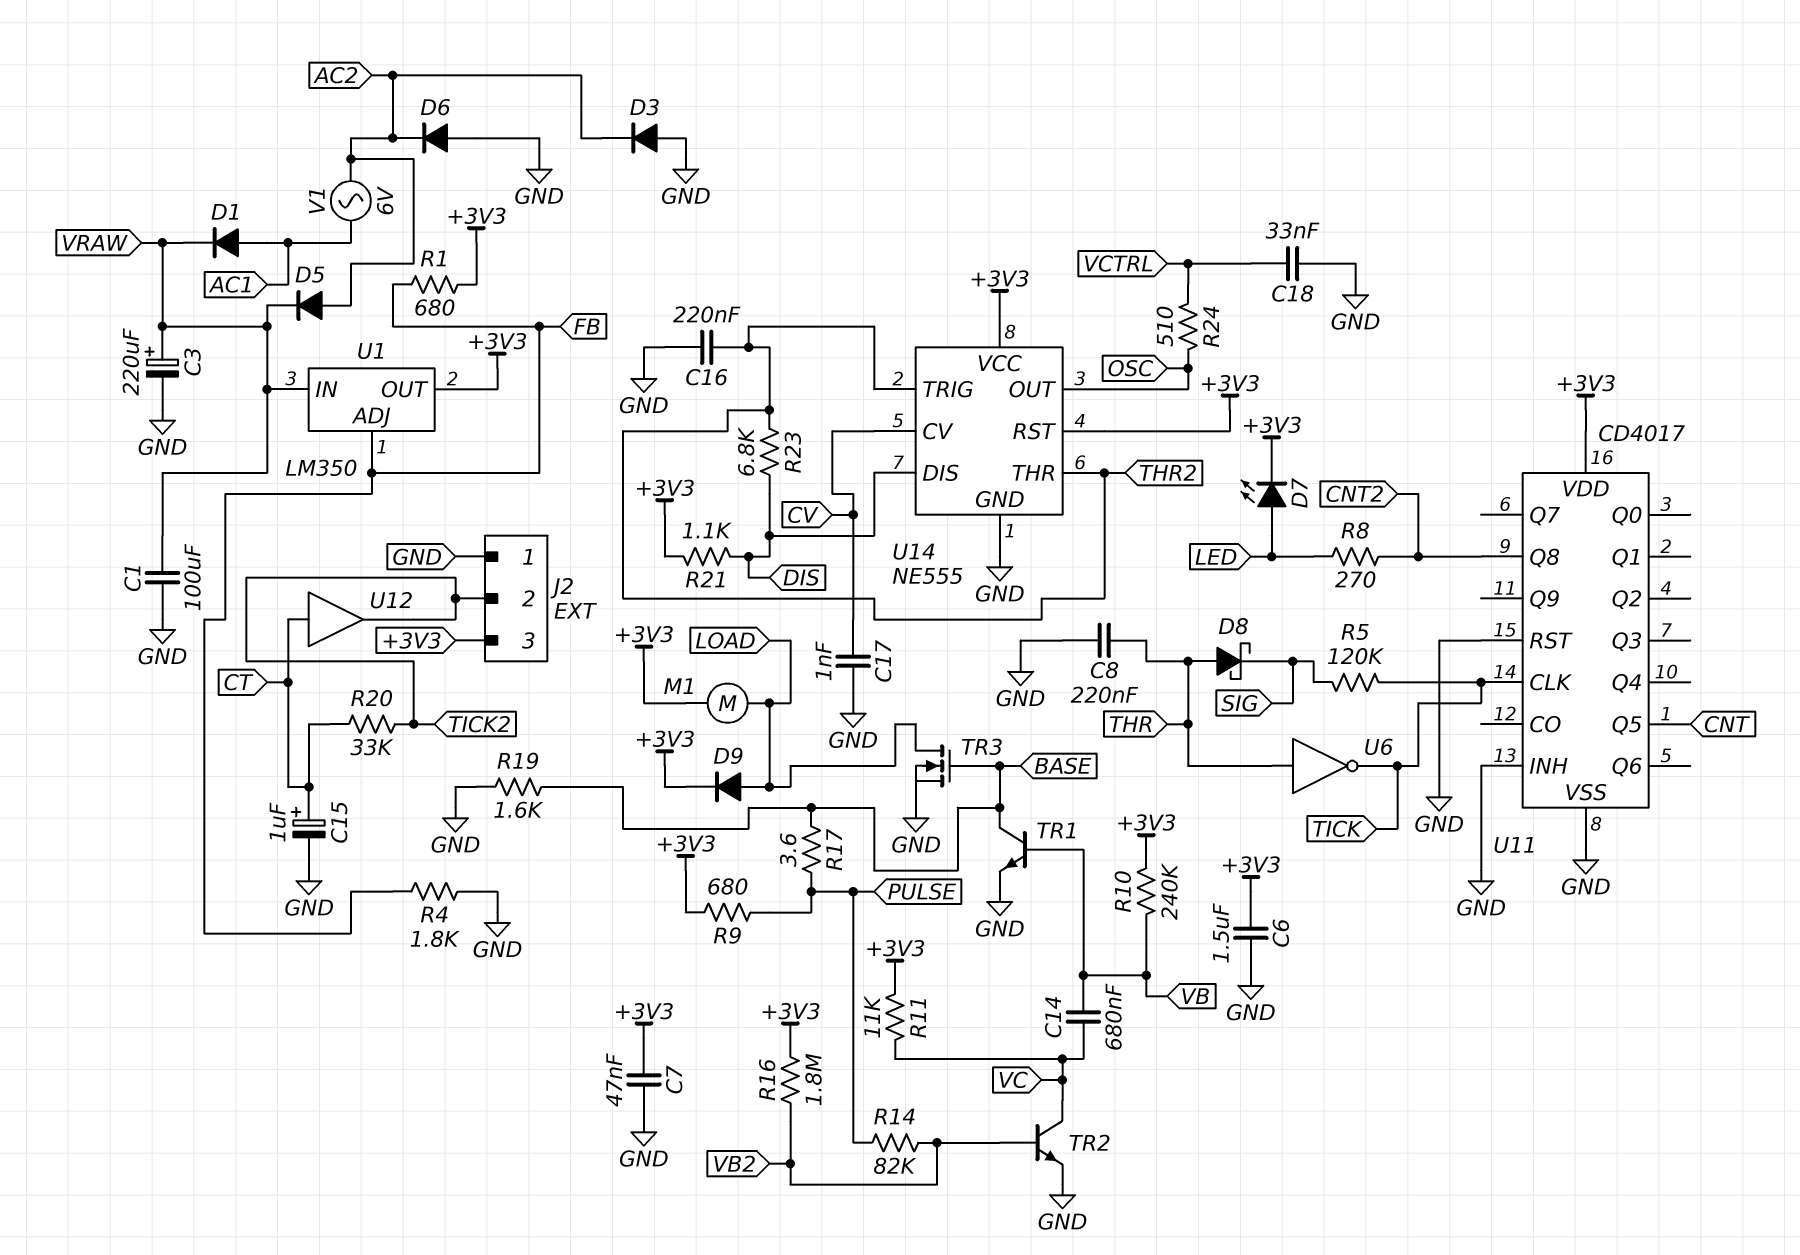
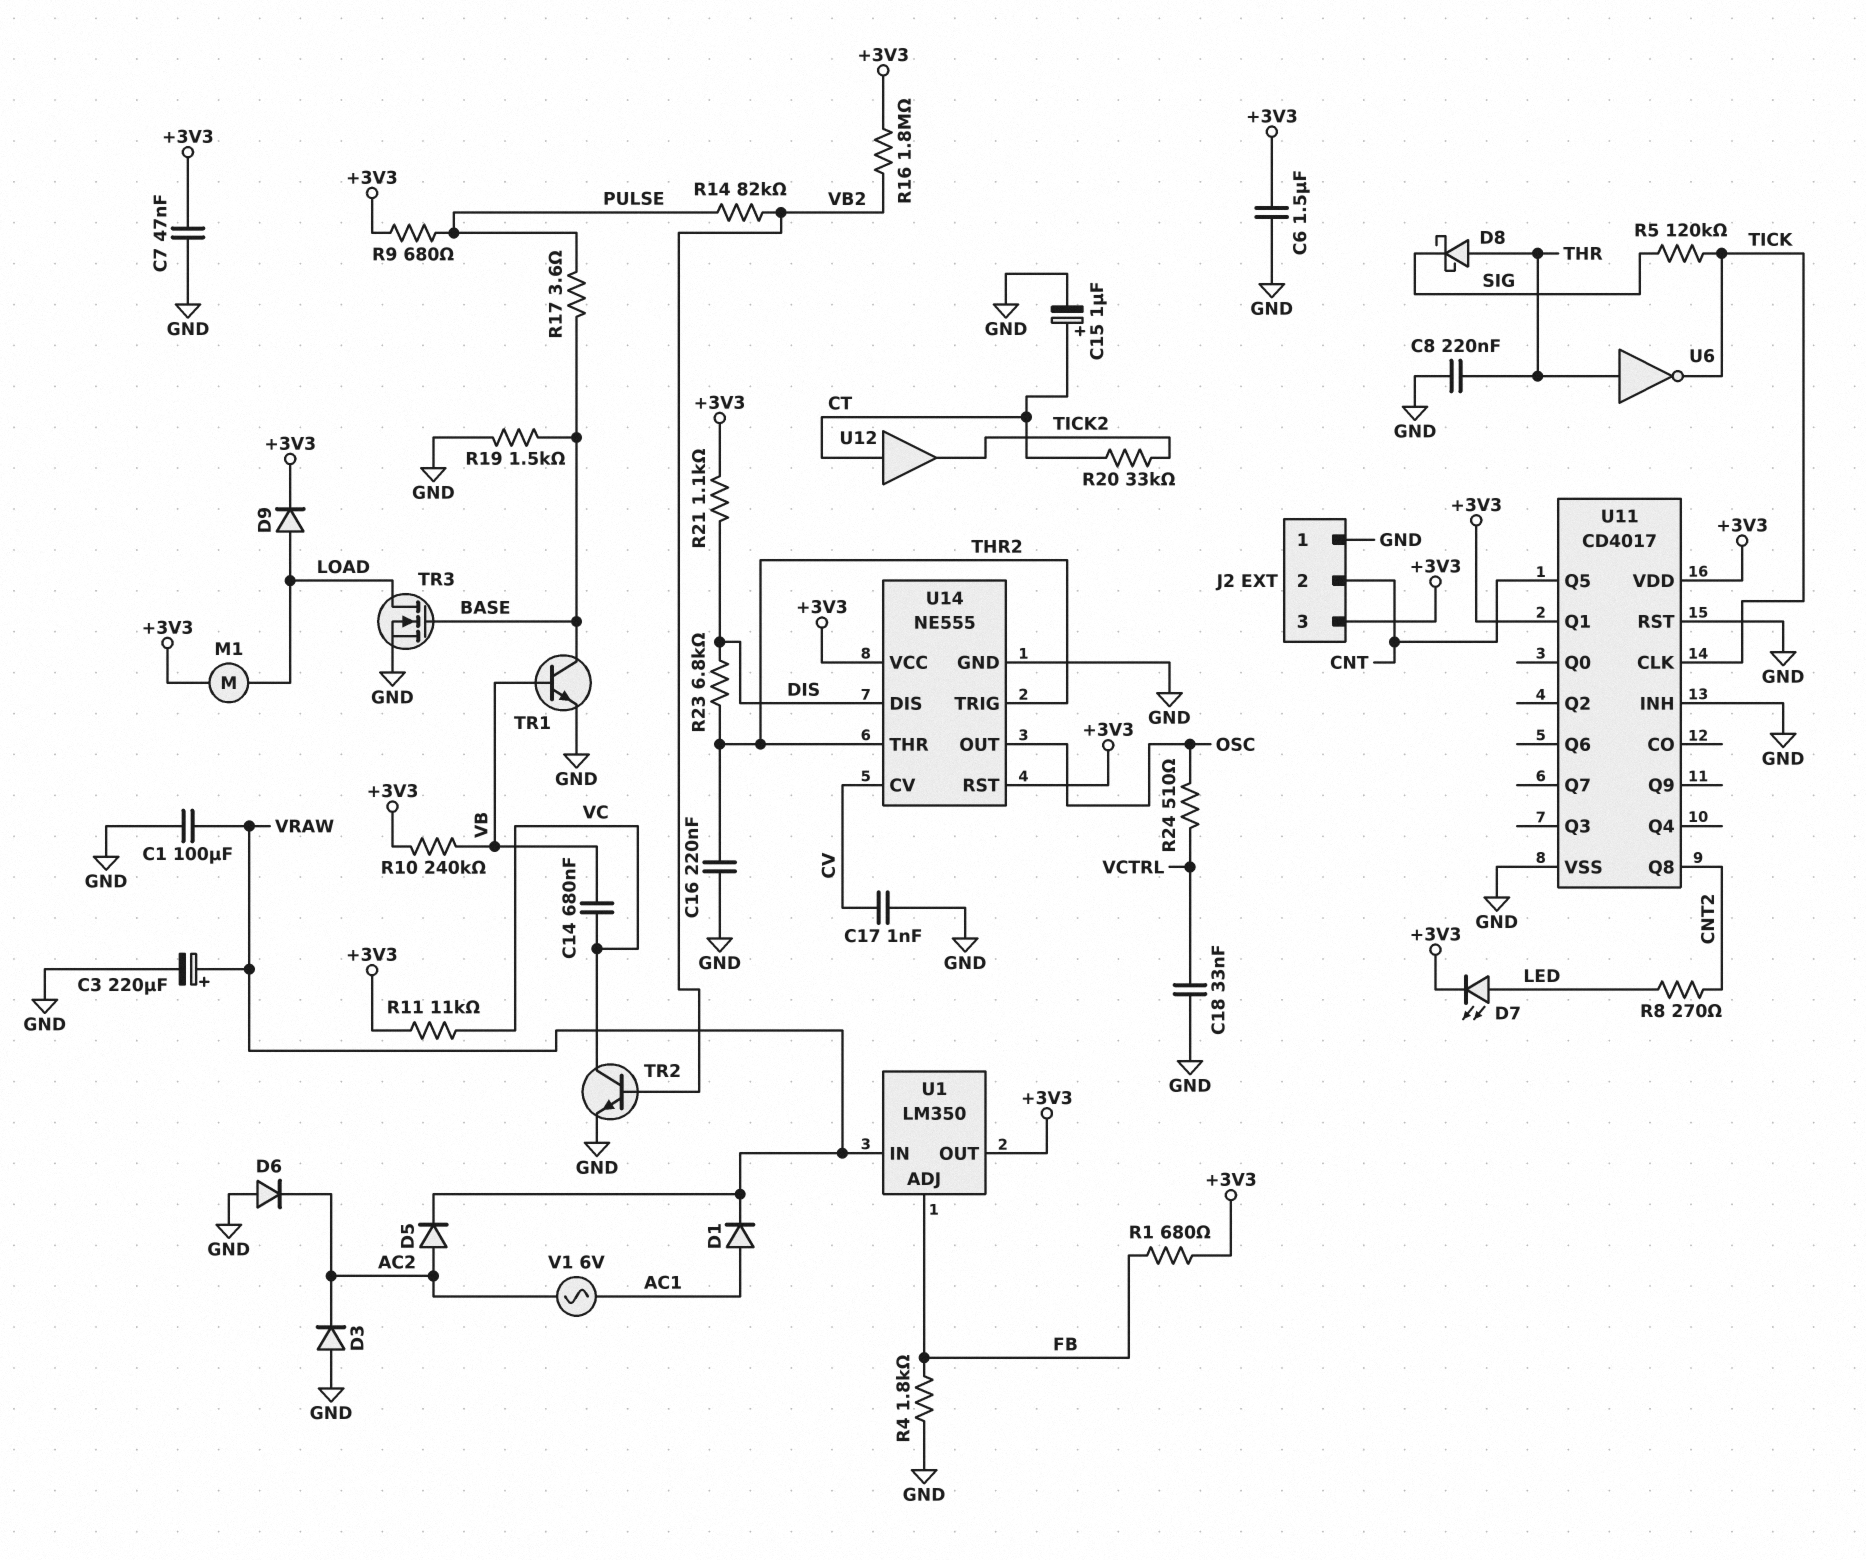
J2 pin 2: TICK2 -> CNT
R19: 1.6k (BASE, GND) -> 1.5k (BASE, GND)
U11 pin Q1: none -> +3V3

